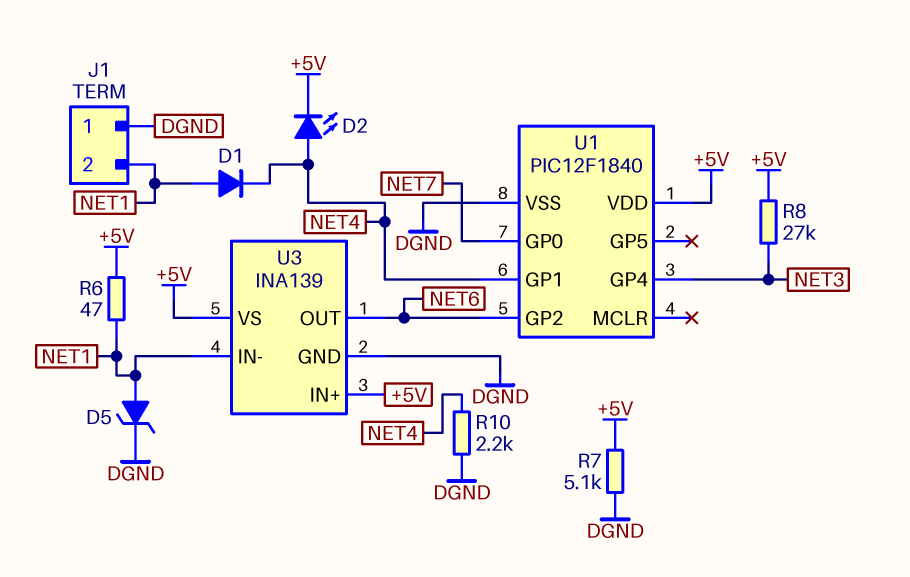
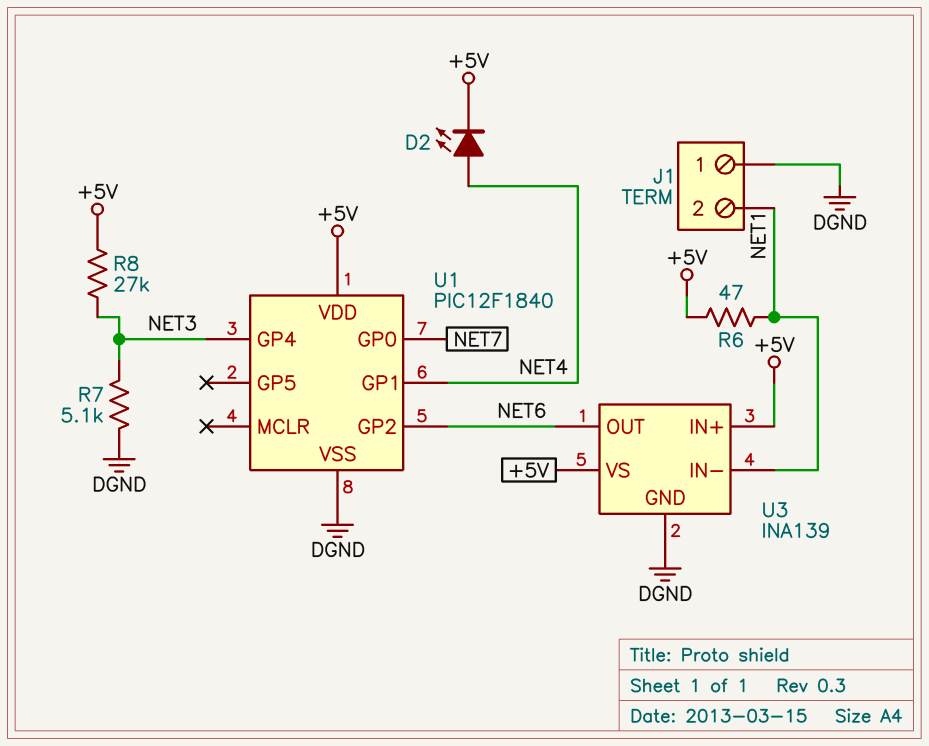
D1: diode (A NET1, K NET4) -> none
D5: zener (A NET1, K DGND) -> none
R7: 5.1k (+5V, DGND) -> 5.1k (DGND, NET3)
R10: 2.2k (DGND, NET4) -> none

